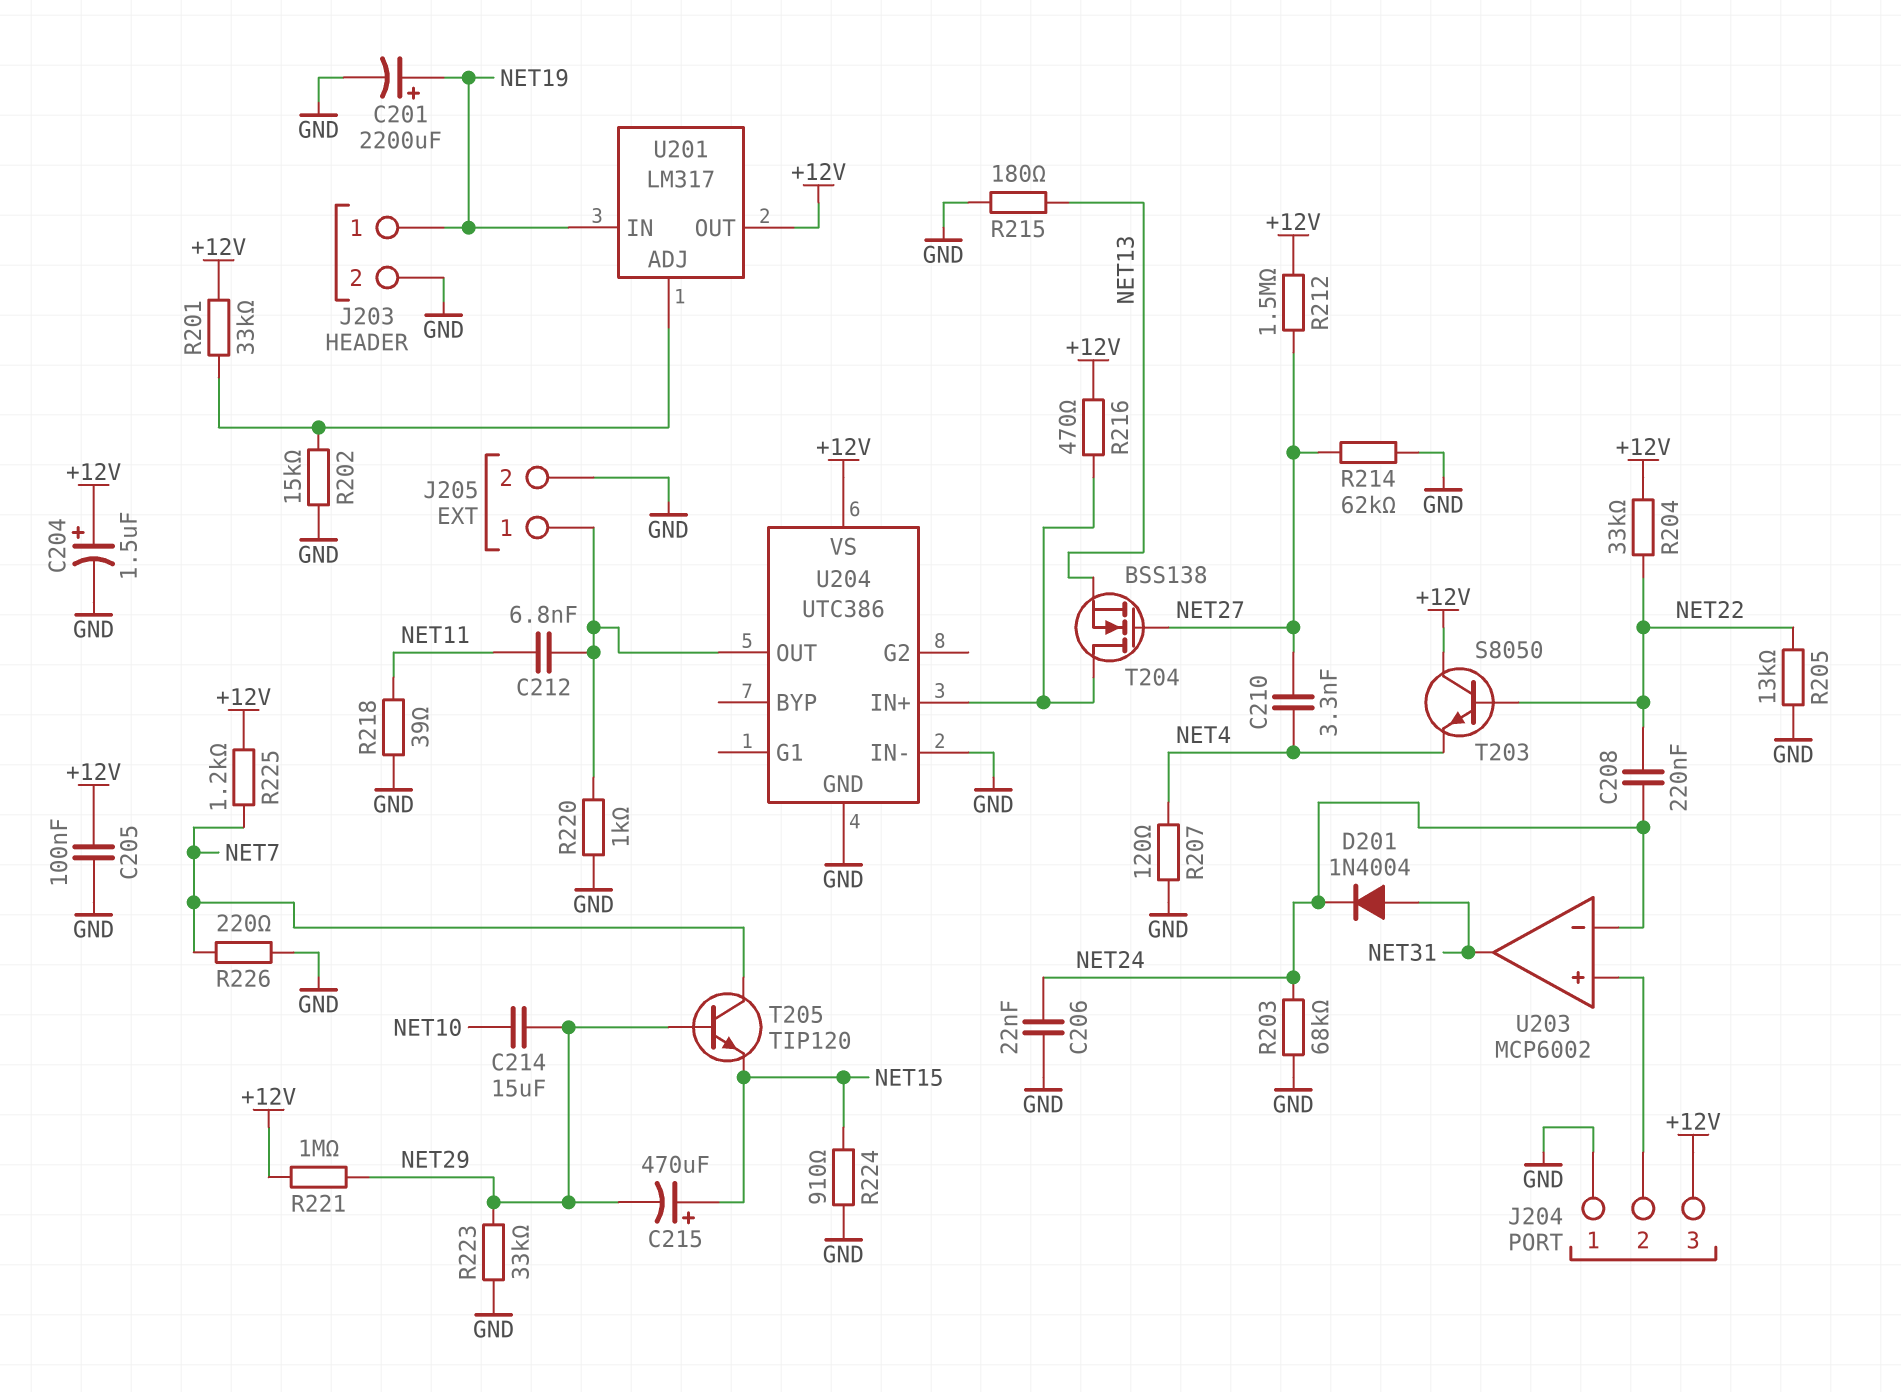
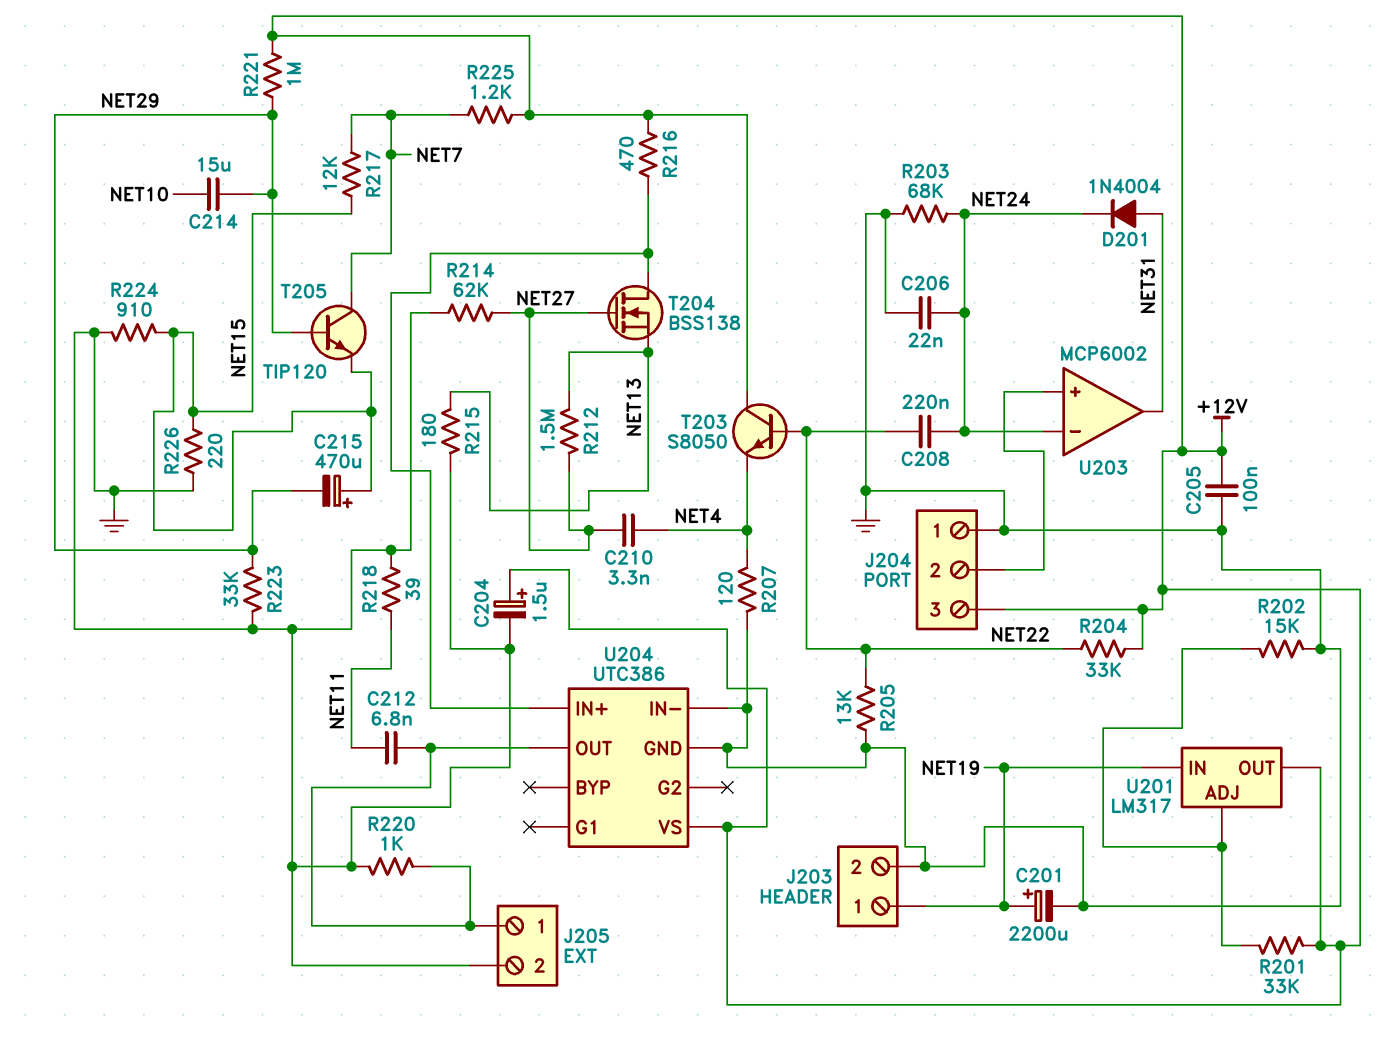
R212: 1.5M (+12V, NET27) -> 1.5M (NET13, NET27)
R217: none -> 12k (NET7, NET15)
R226: 220 (GND, NET7) -> 220 (GND, NET15)

